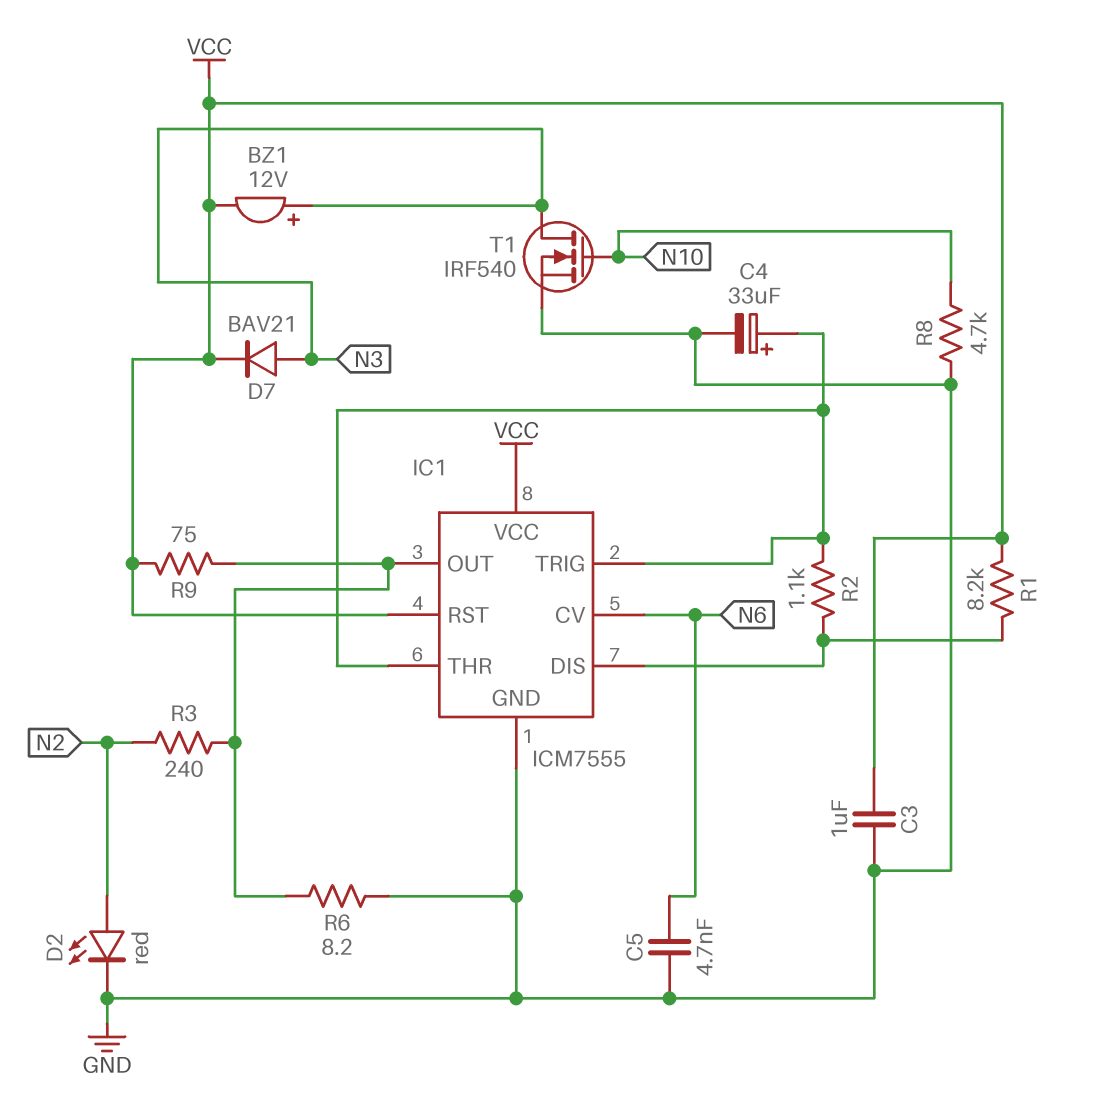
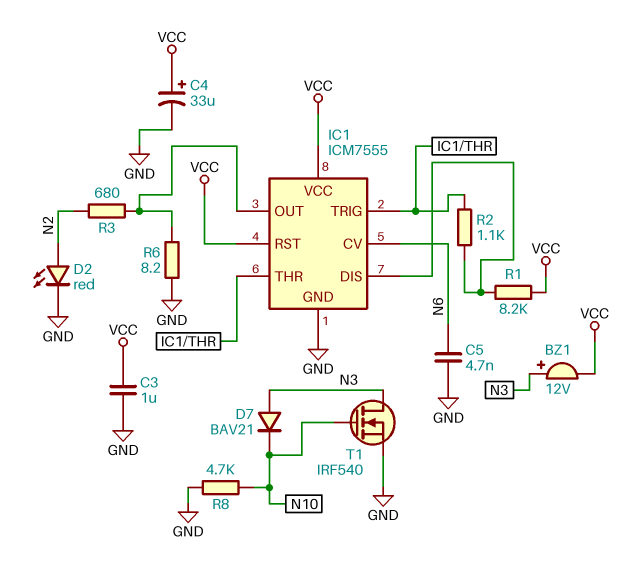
C4: 33uF (plus IC1/THR, minus GND) -> 33uF (plus VCC, minus GND)
D7: diode BAV21 (A N3, K VCC) -> diode BAV21 (A N3, K N10)
R3: 240 (IC1/OUT, N2) -> 680 (IC1/OUT, N2)
R9: 75 (IC1/OUT, VCC) -> none

